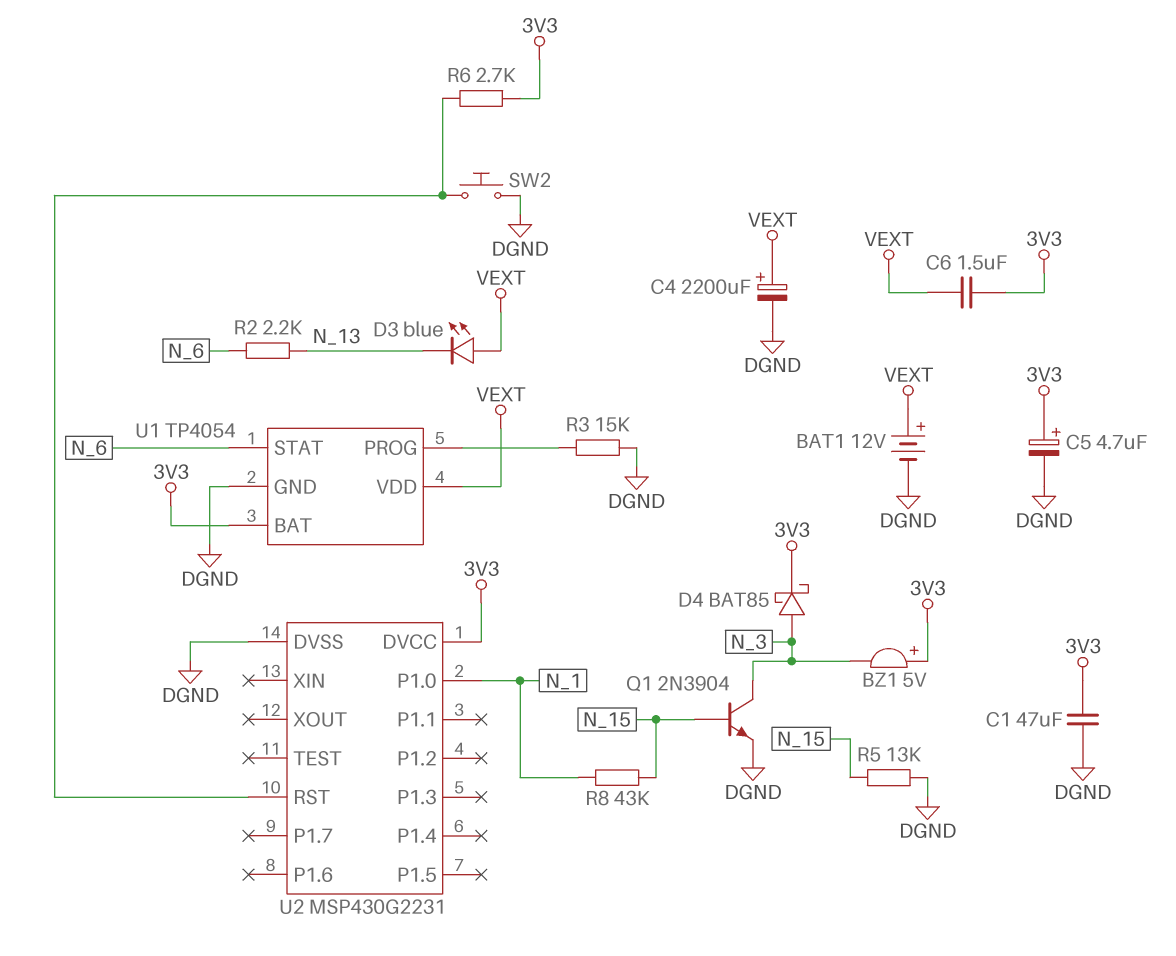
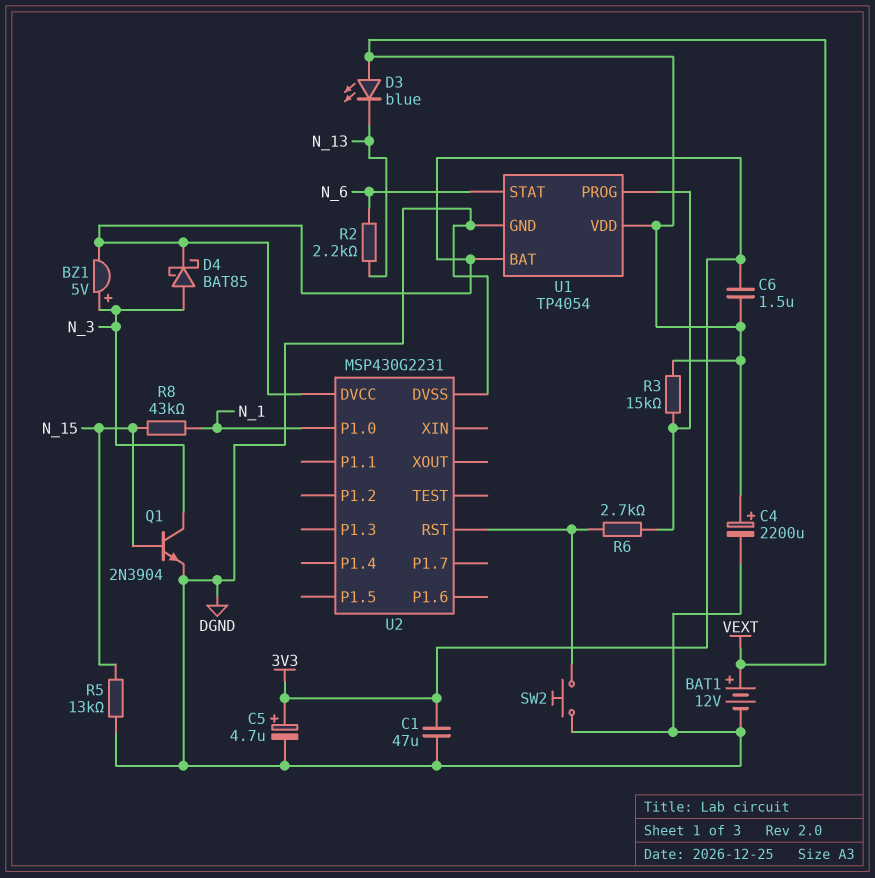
BZ1: buzzer 5V (plus 3V3, minus N_3) -> buzzer 5V (plus N_3, minus 3V3)
R3: 15k (DGND, U1/PROG) -> 15k (U1/PROG, VEXT)
R6: 2.7k (3V3, U2/RST) -> 2.7k (U1/PROG, U2/RST)

